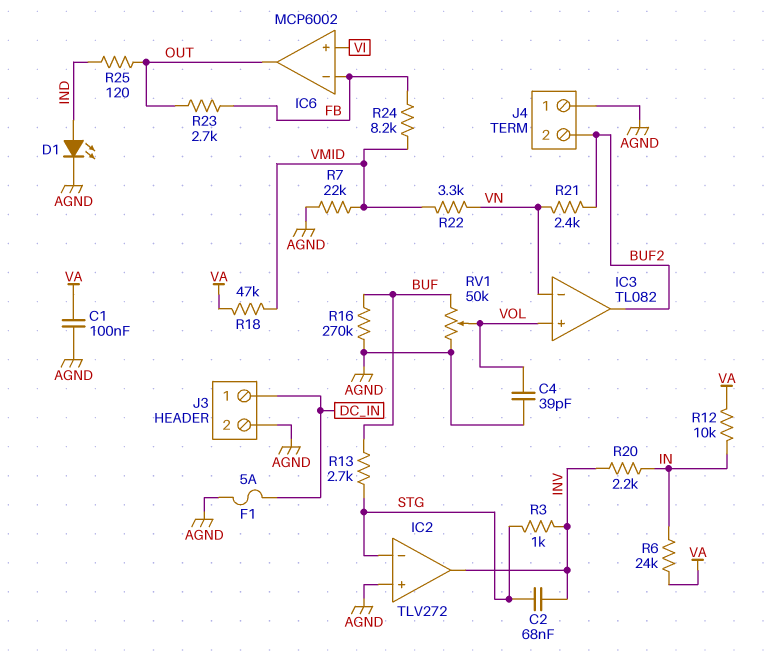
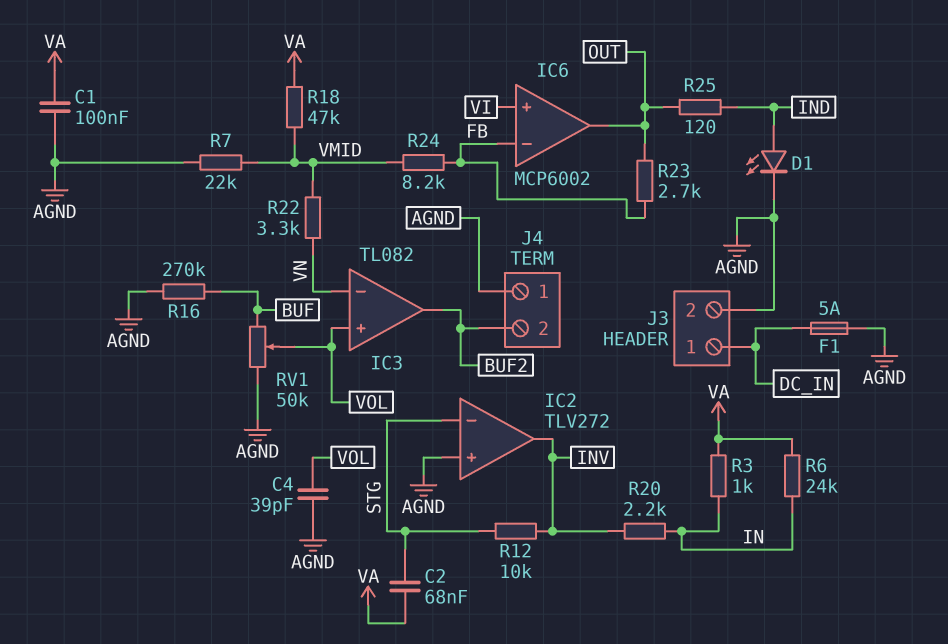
C2: 68nF (INV, STG) -> 68nF (STG, VA)
R3: 1k (INV, STG) -> 1k (IN, VA)
R12: 10k (IN, VA) -> 10k (INV, STG)
R13: 2.7k (BUF, STG) -> none
R21: 2.4k (BUF2, VN) -> none

